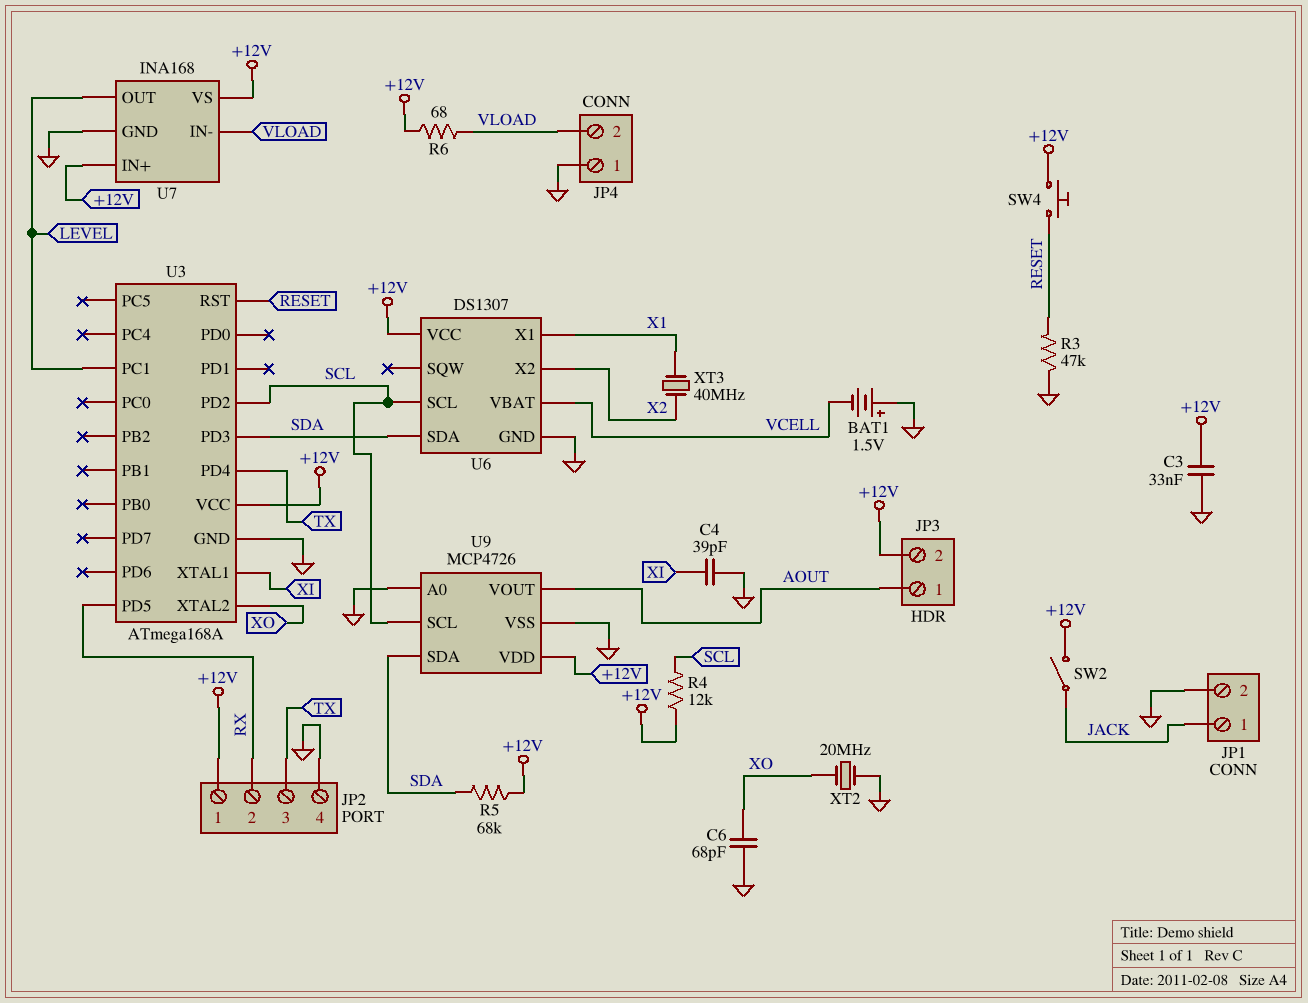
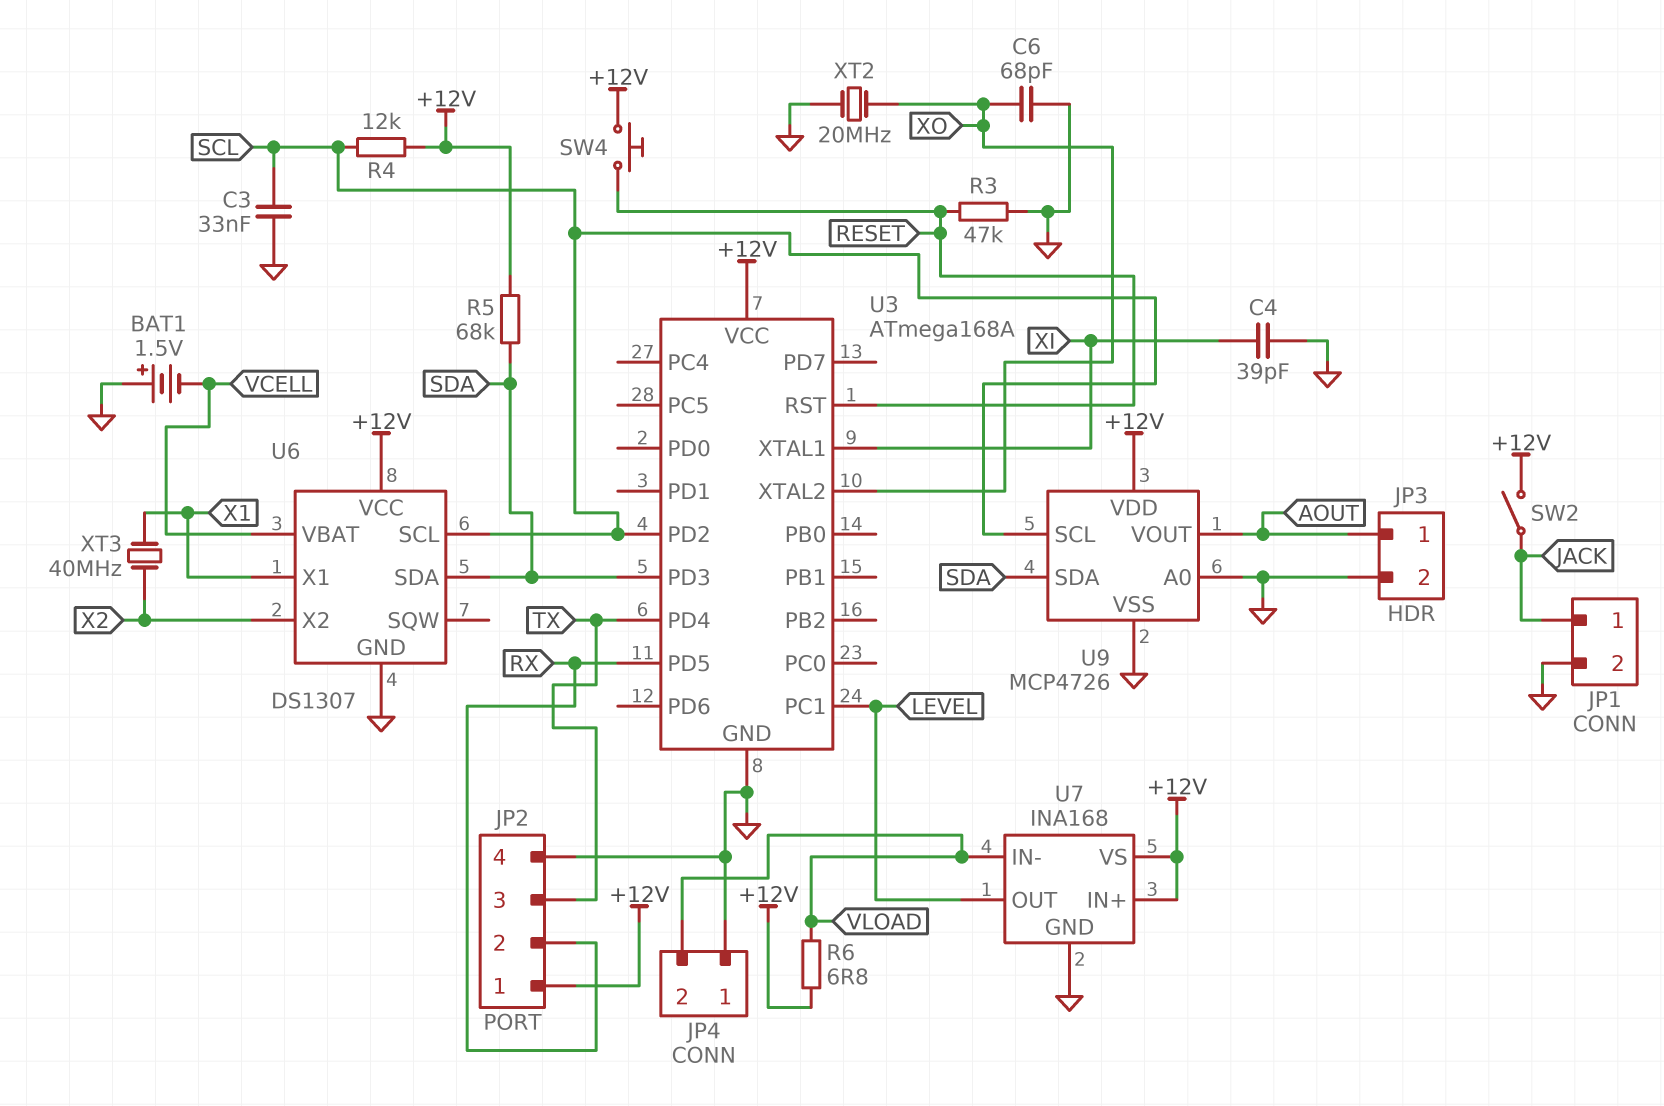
C3: 33nF (+12V, GND) -> 33nF (GND, SCL)
JP3 pin 2: +12V -> GND
R6: 68 (+12V, VLOAD) -> 6.8 (+12V, VLOAD)

